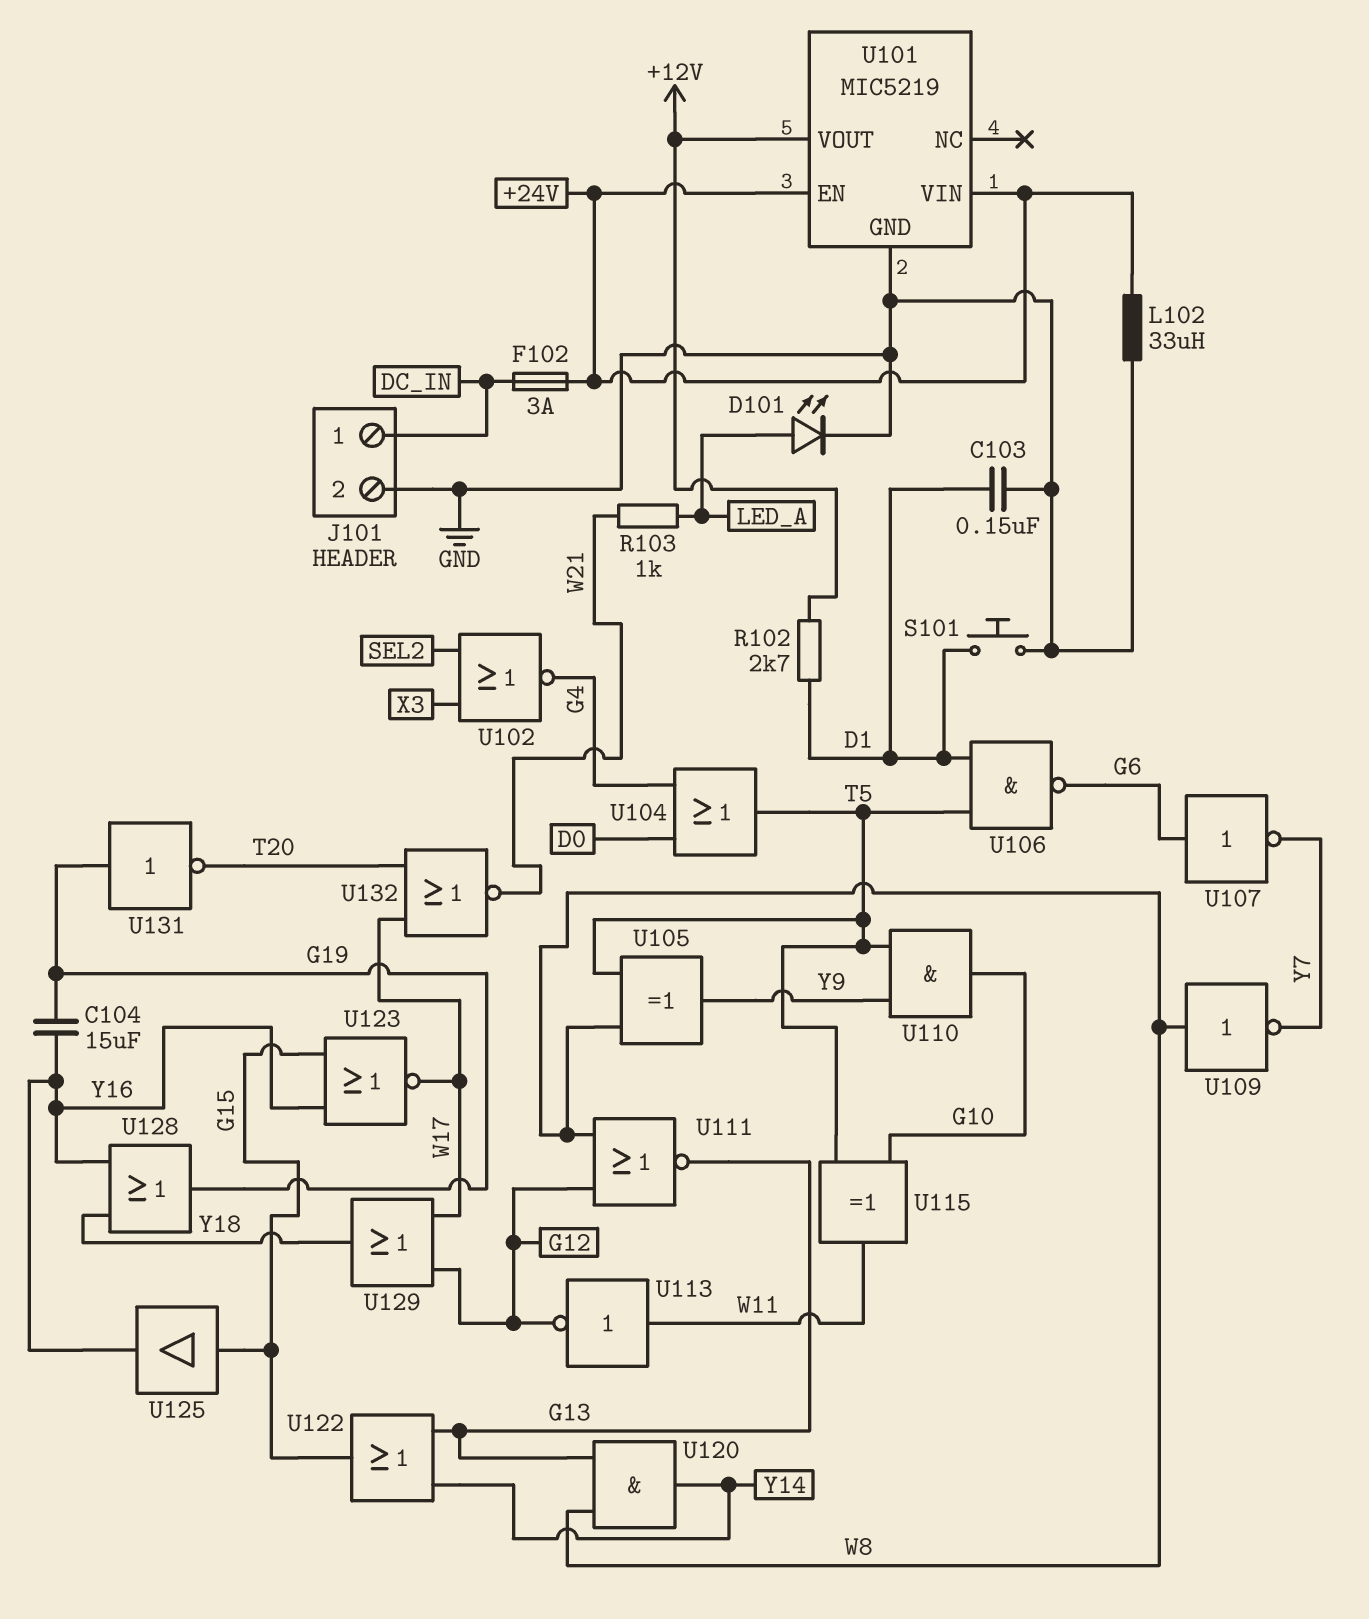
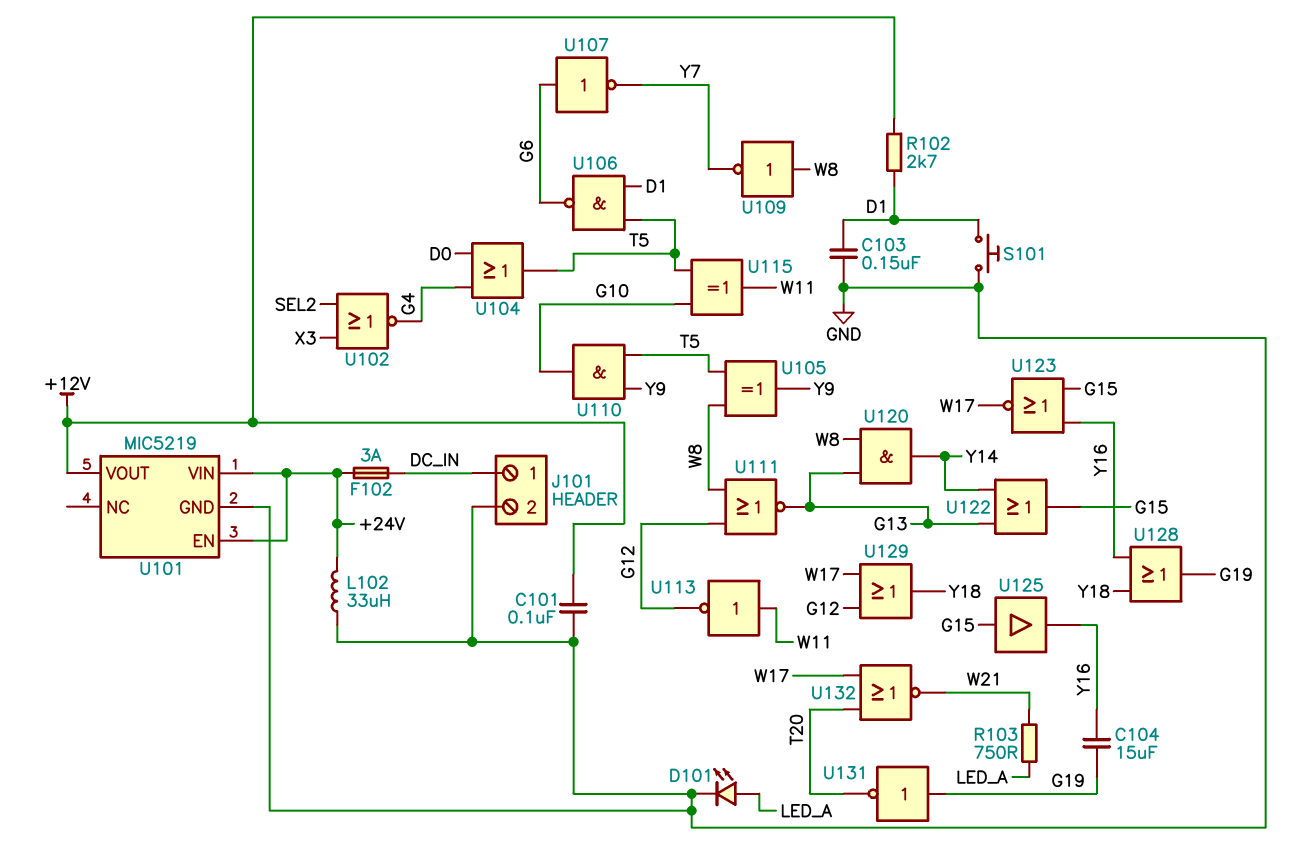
C101: none -> 100nF (+12V, GND)
R103: 1k (LED_A, W21) -> 750 (LED_A, W21)

